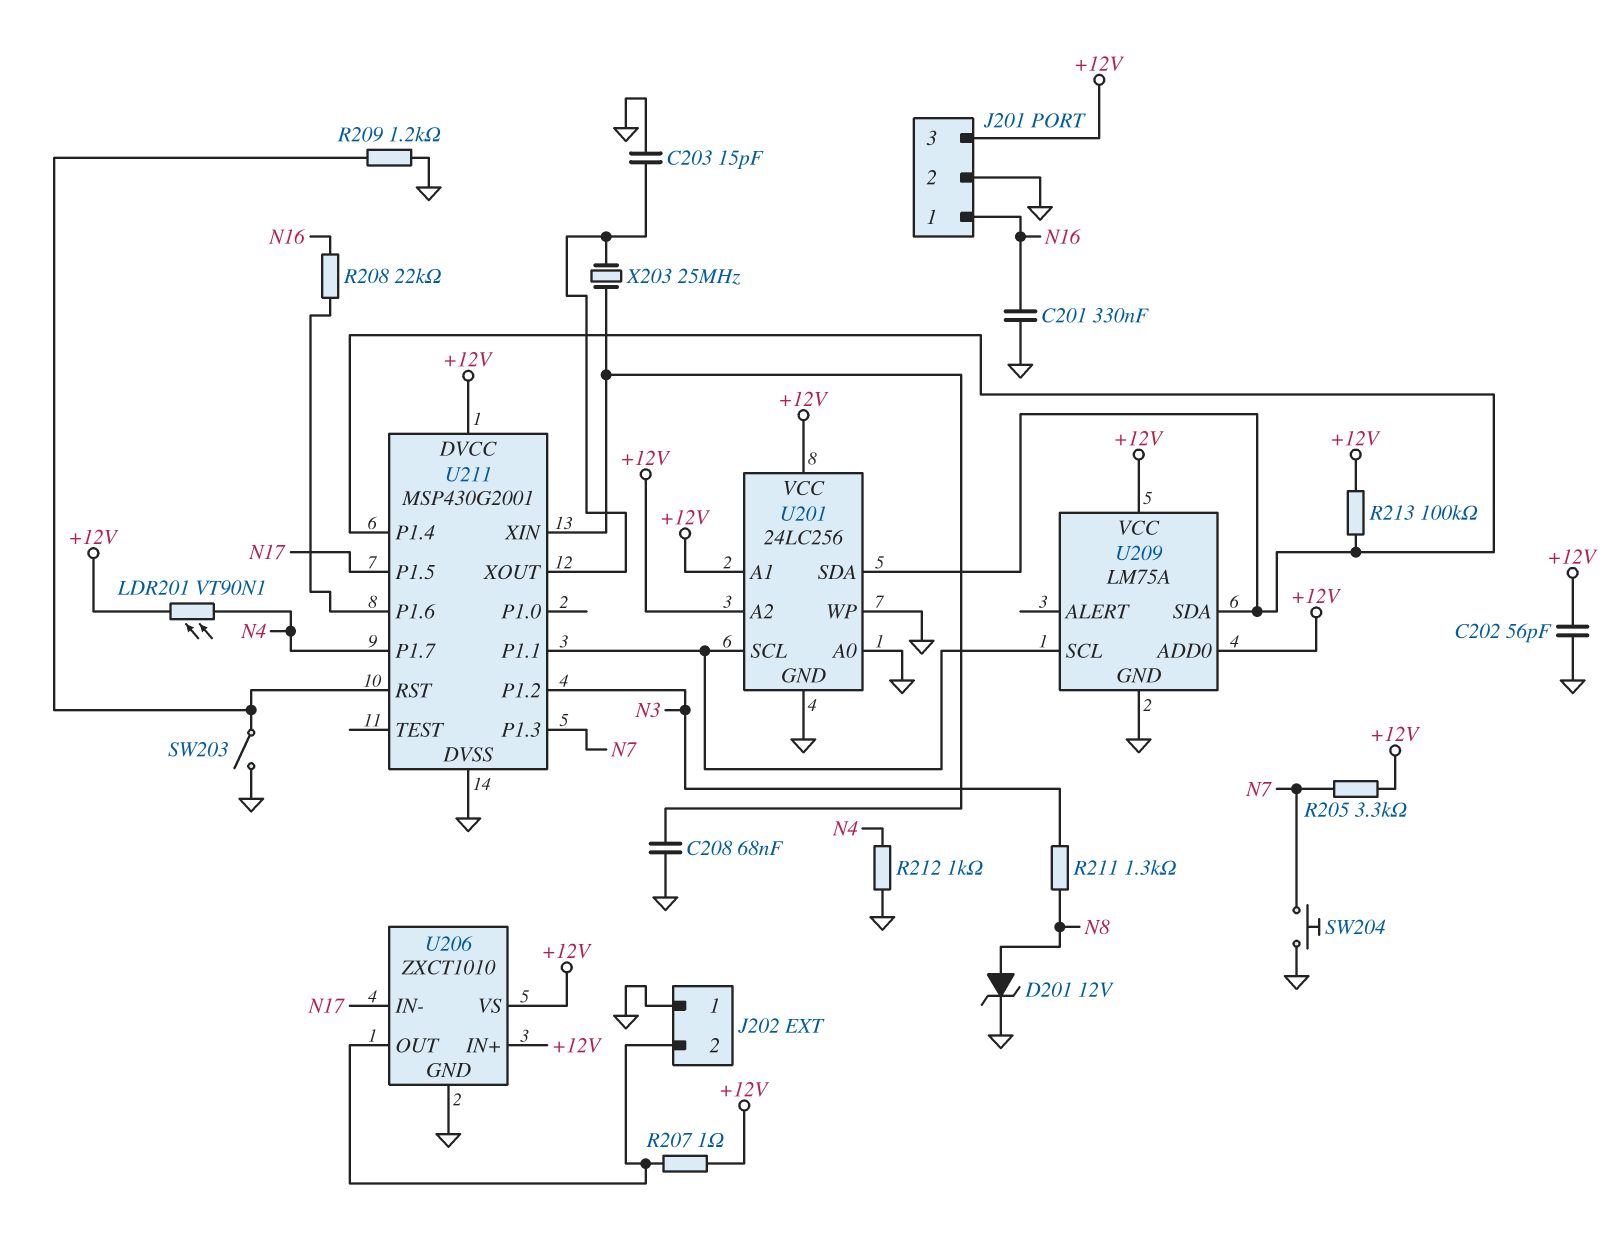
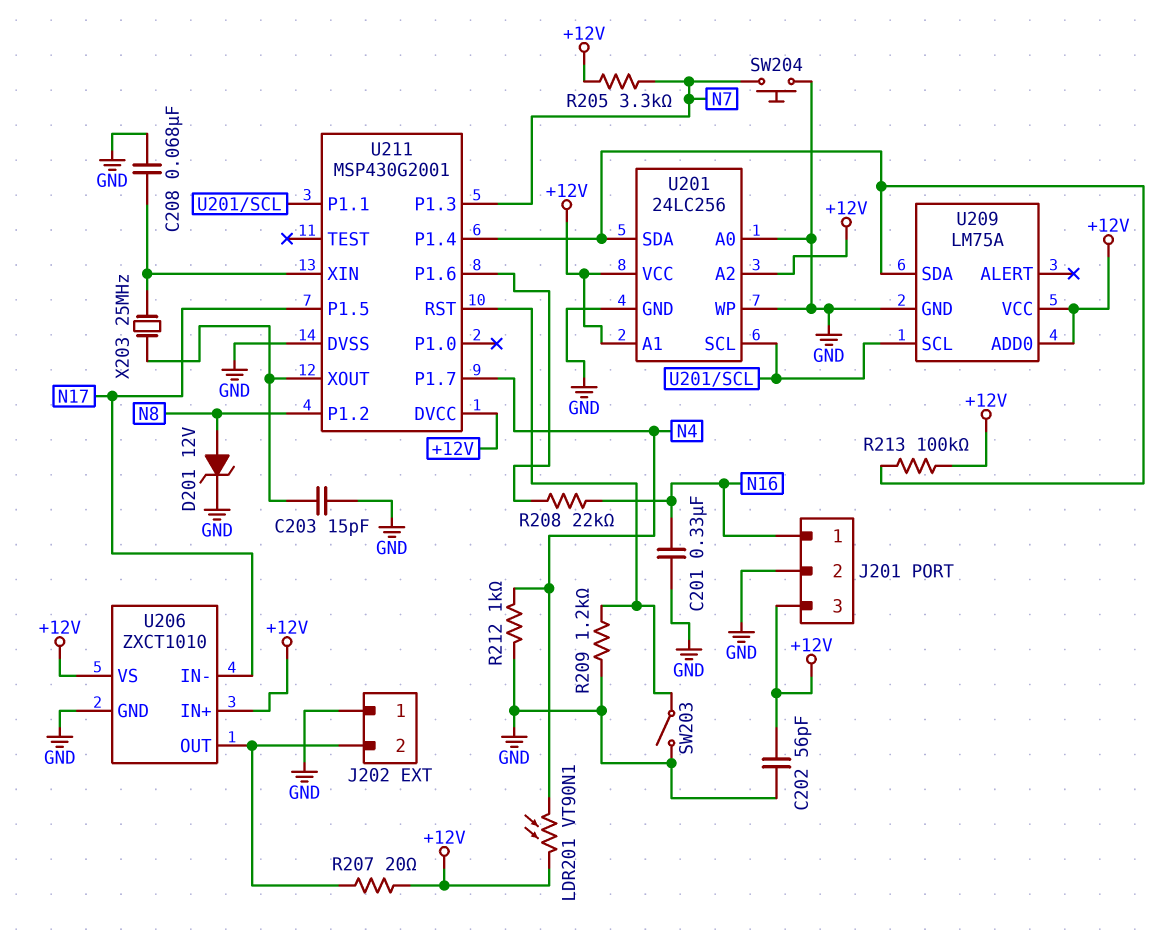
R207: 1 (+12V, J202/2) -> 20 (+12V, J202/2)
R211: 1.3k (N3, N8) -> none
U211 pin P1.2: N3 -> N8

